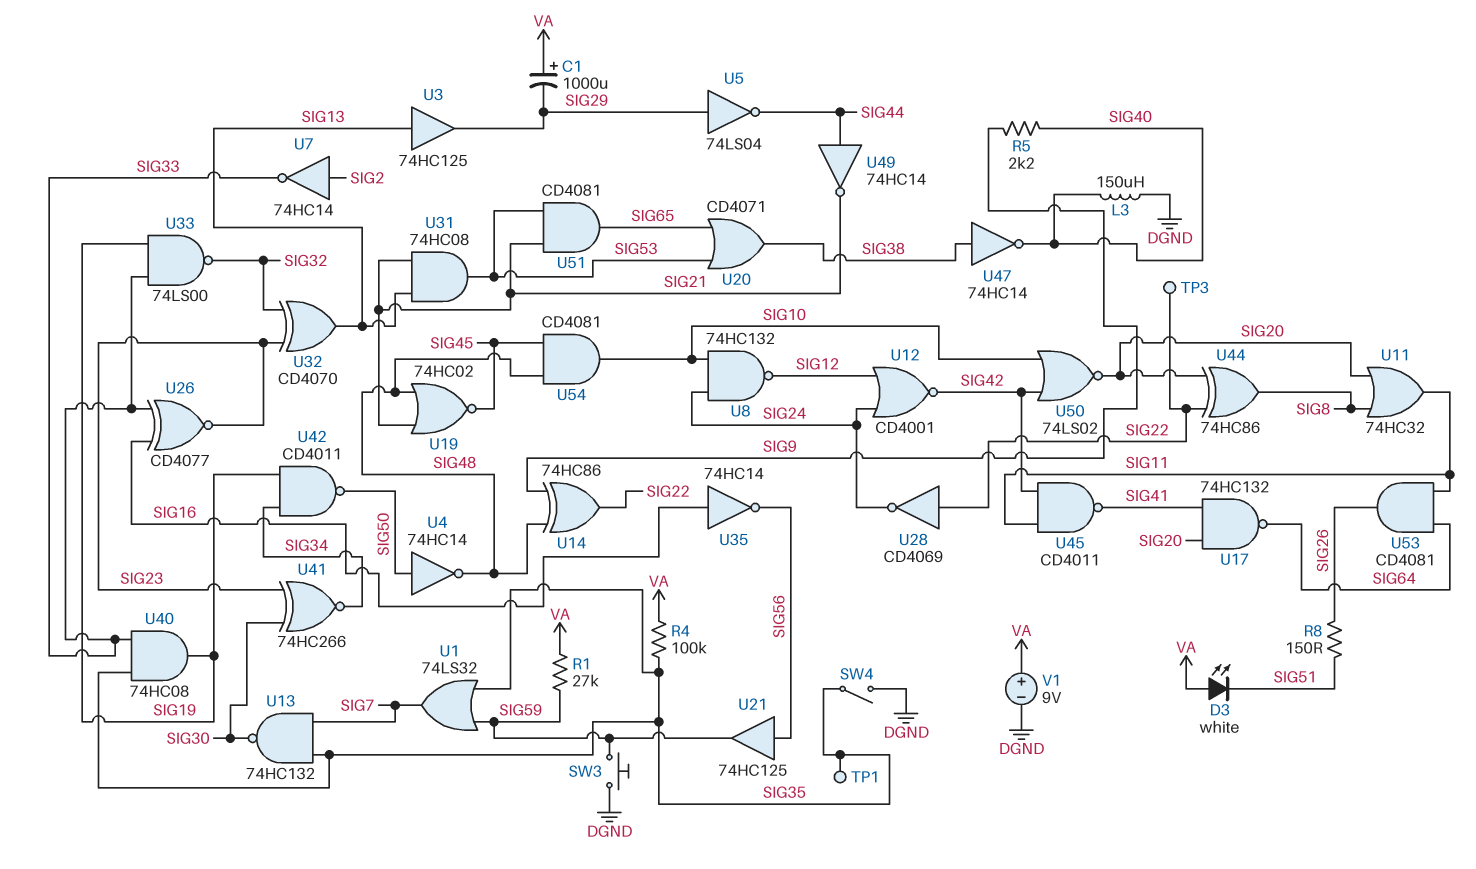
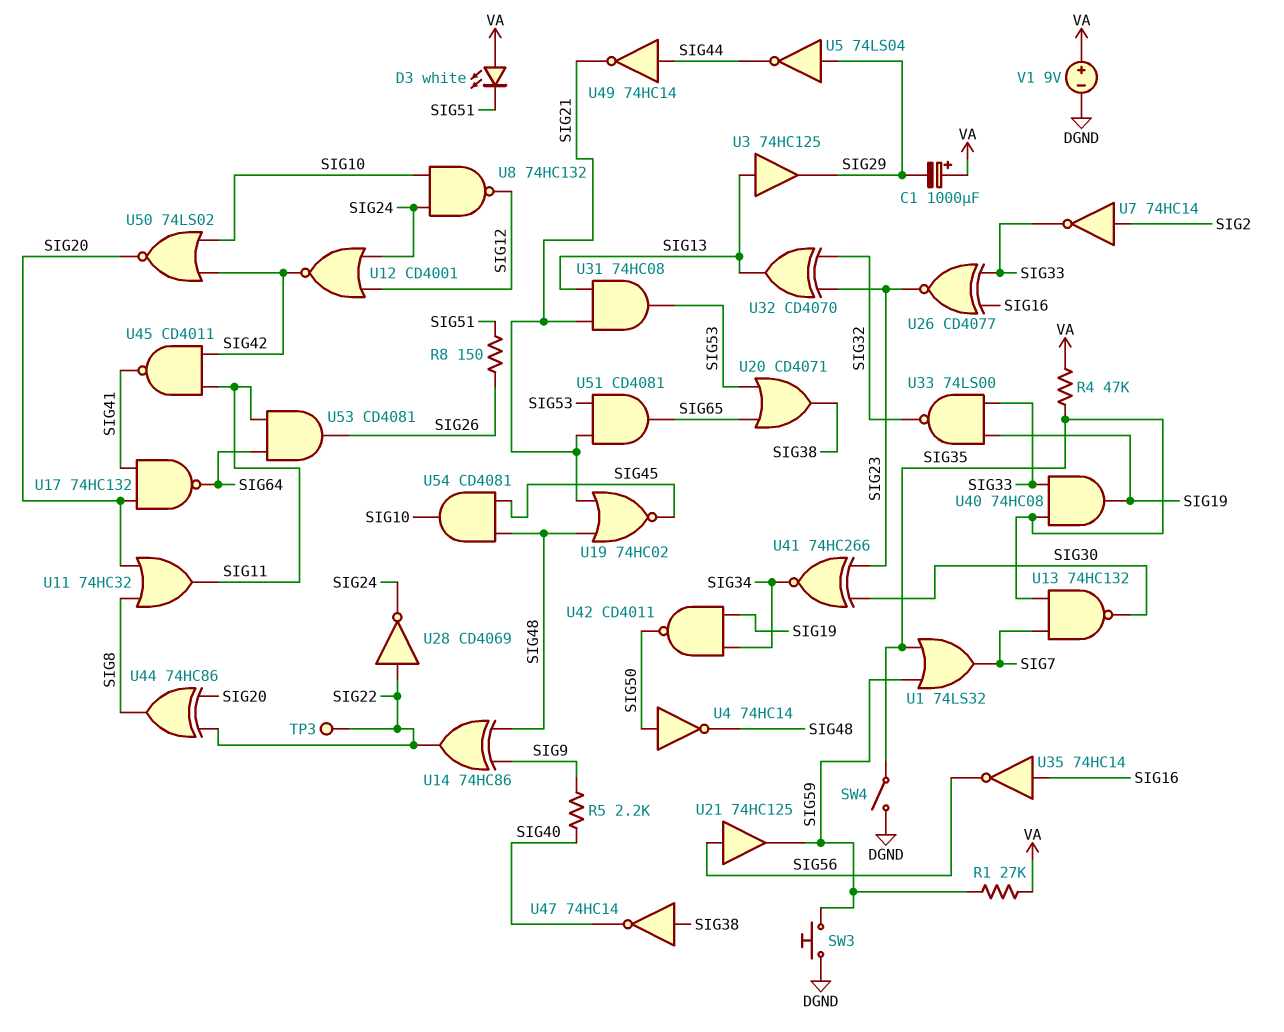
L3: 150uH (DGND, SIG40) -> none
R4: 100k (SIG35, VA) -> 47k (SIG35, VA)
TP1: test point (SIG35) -> none

